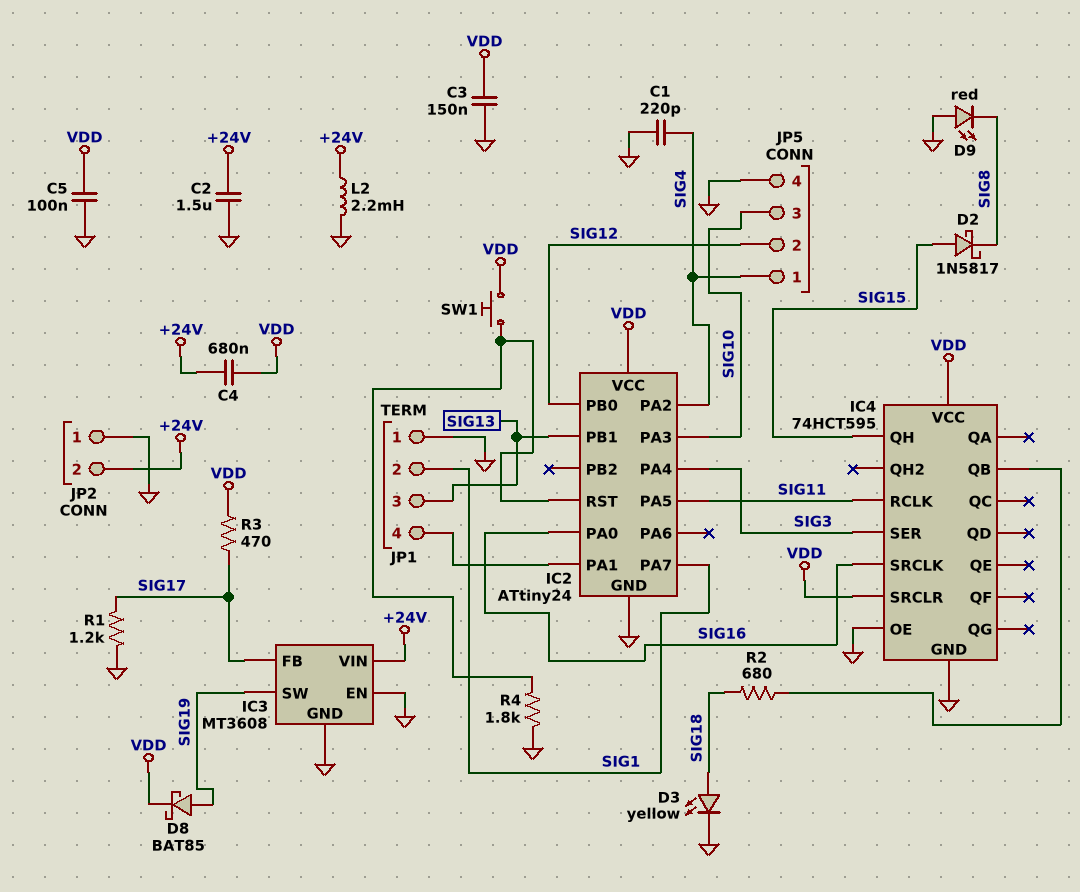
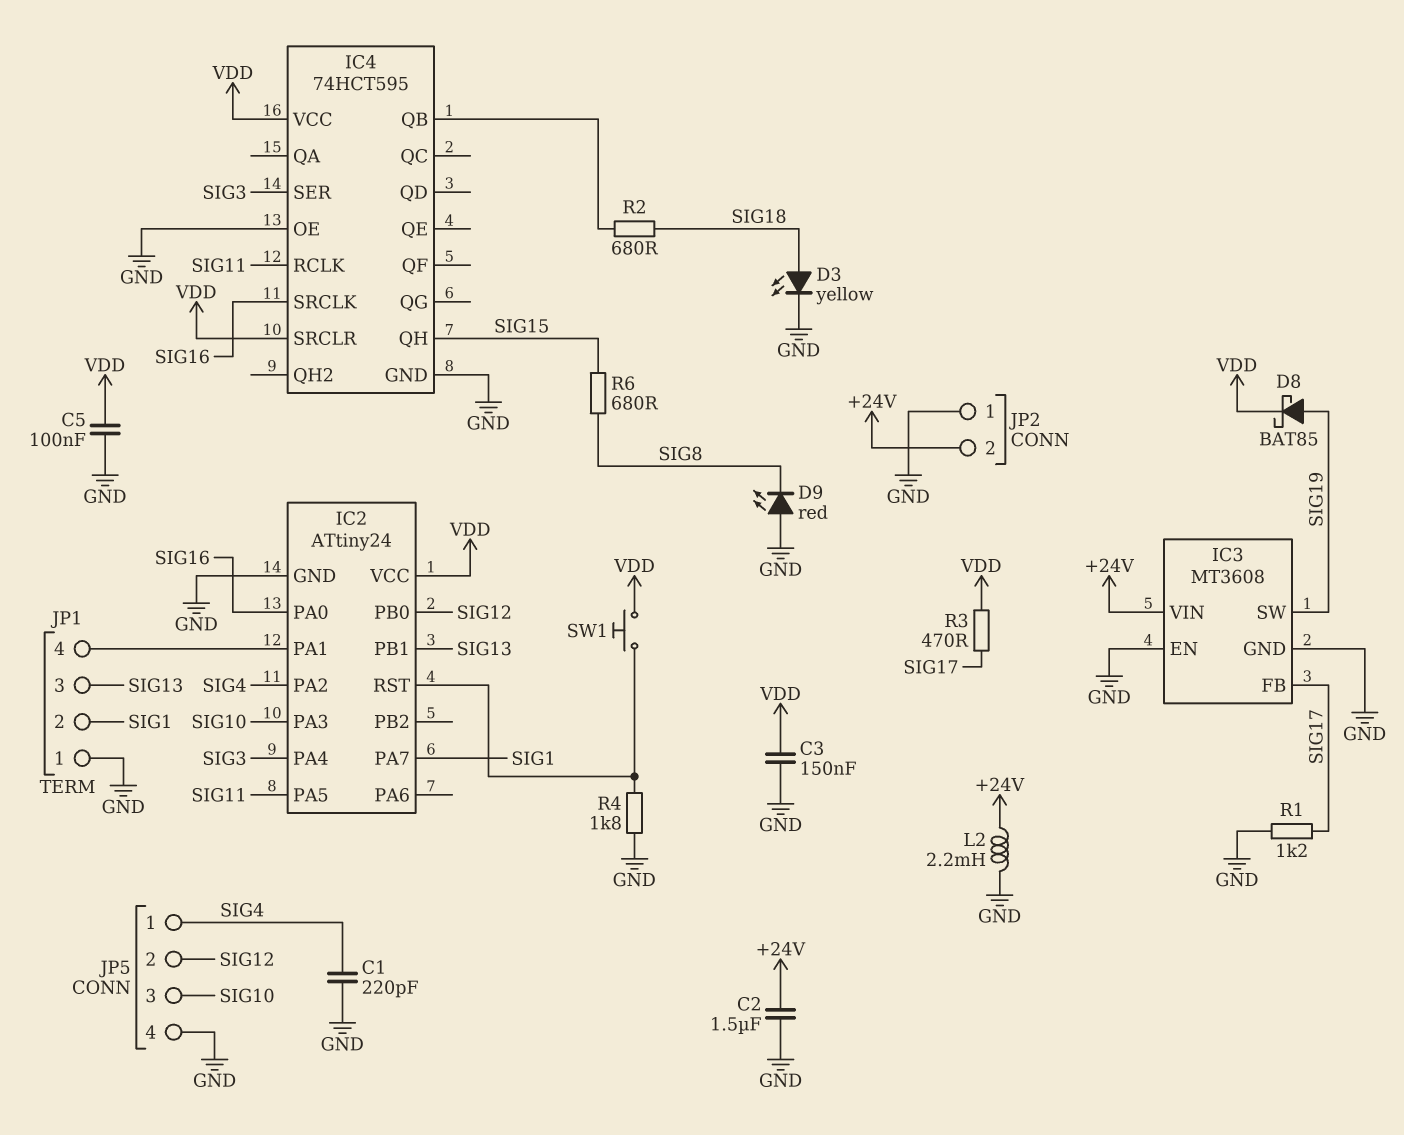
C4: 680nF (+24V, VDD) -> none
D2: schottky 1N5817 (A SIG15, K SIG8) -> none
R6: none -> 680 (SIG8, SIG15)

